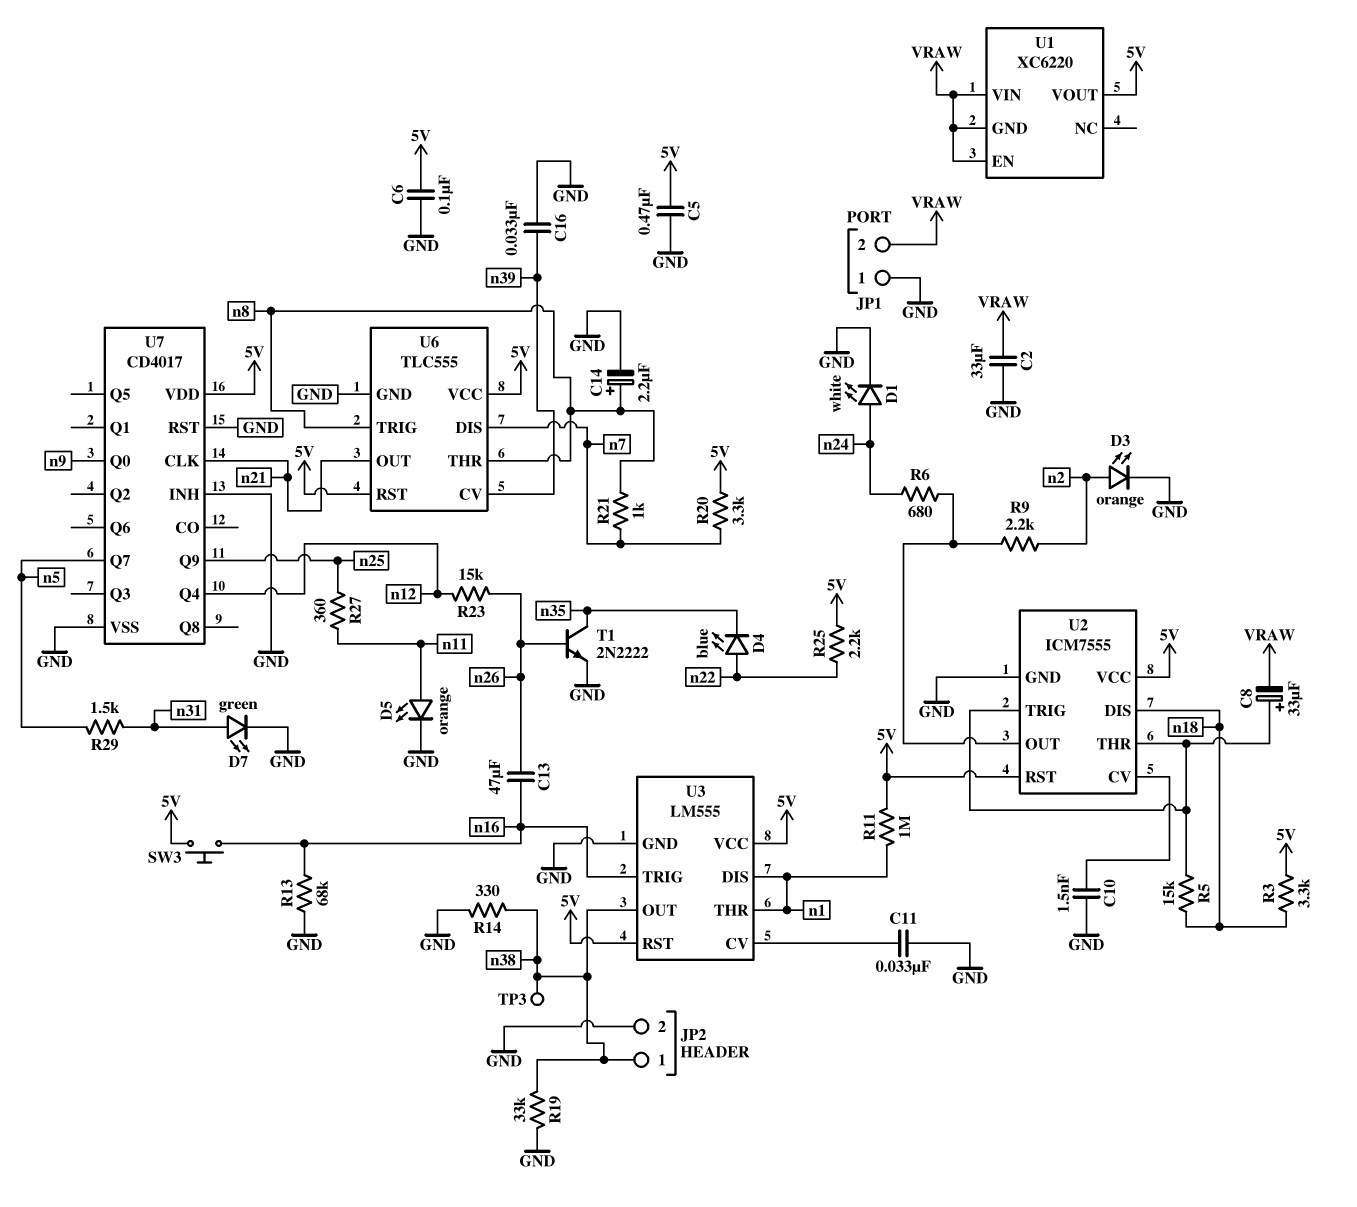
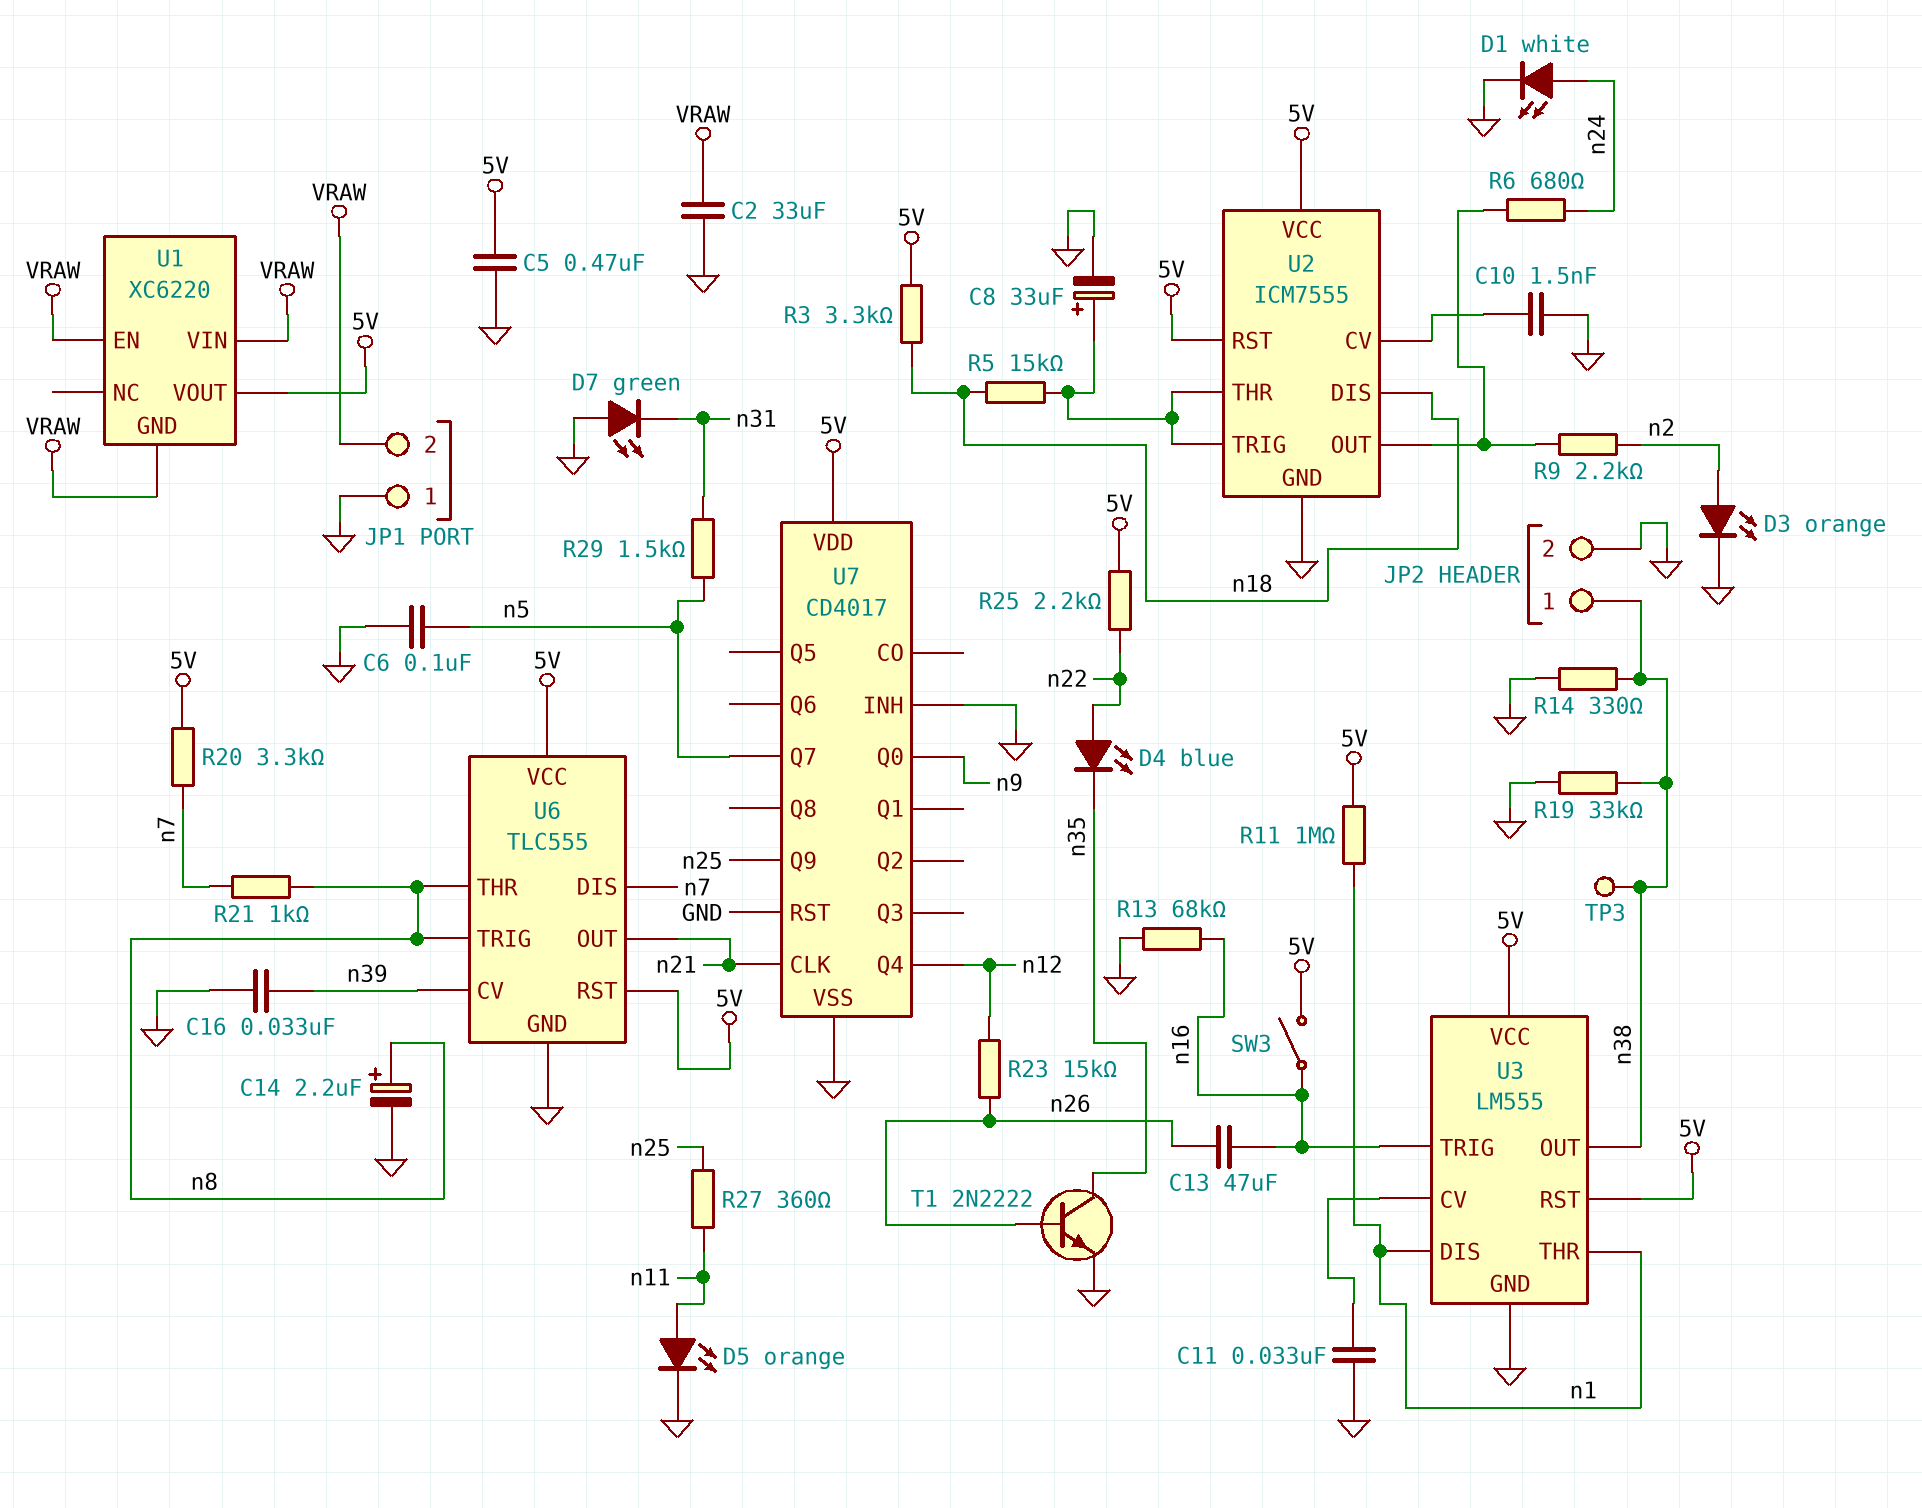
C6: 100nF (5V, GND) -> 100nF (GND, n5)
C8: 33uF (plus U2/THR, minus VRAW) -> 33uF (plus U2/THR, minus GND)
D7: LED green (A n31, K GND) -> LED green (A GND, K n31)
SW3: button (5V, n16) -> switch (5V, n16)

